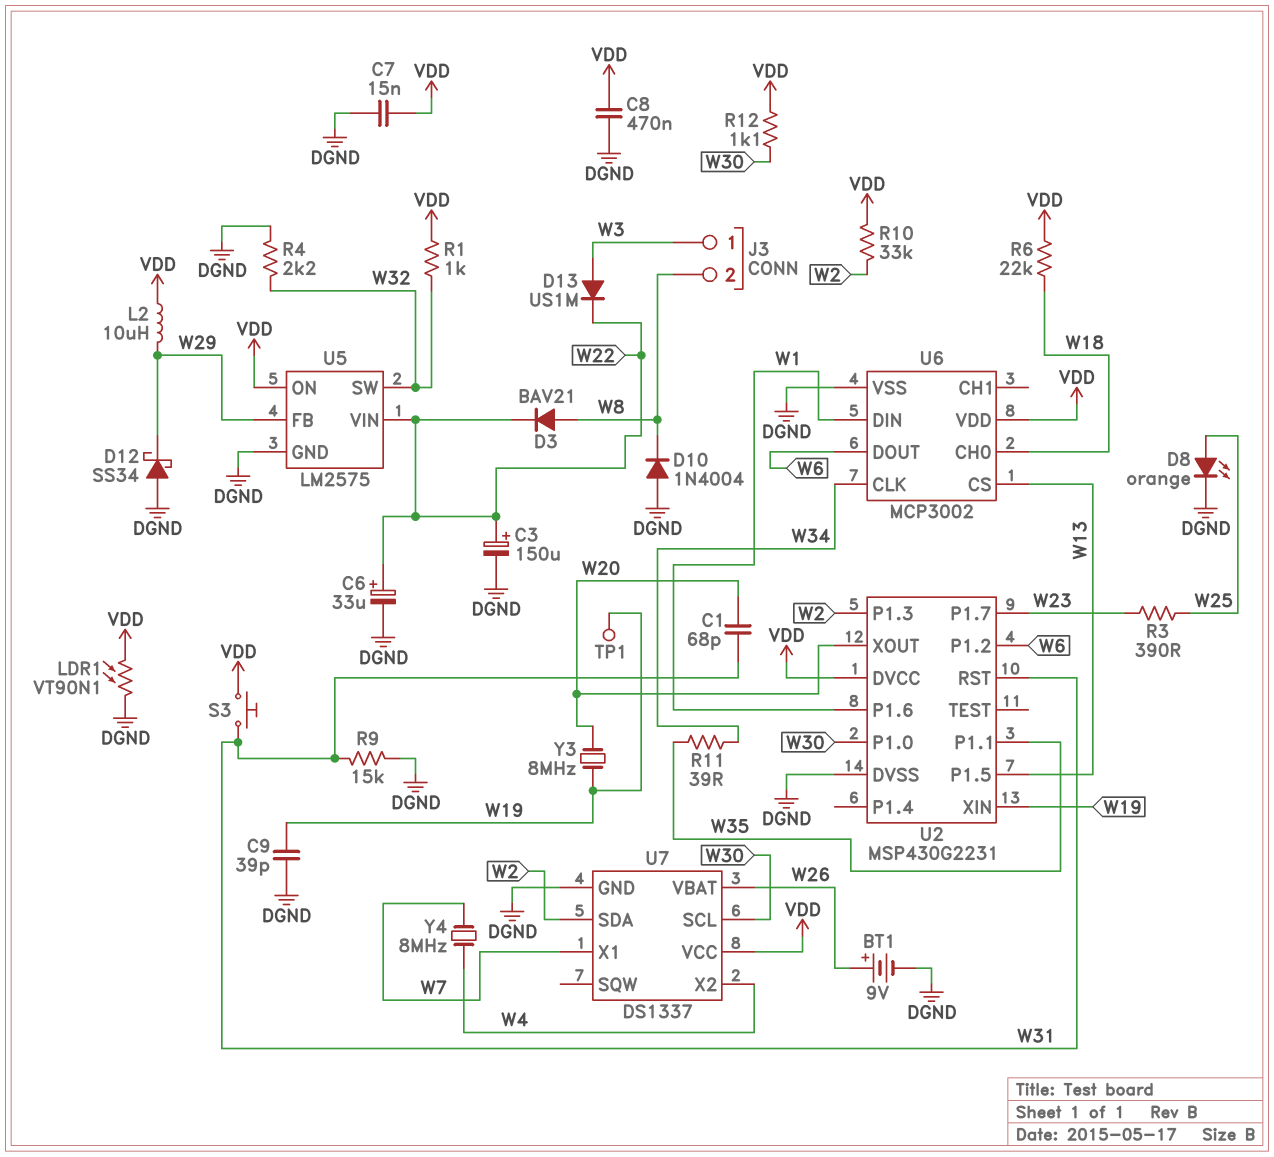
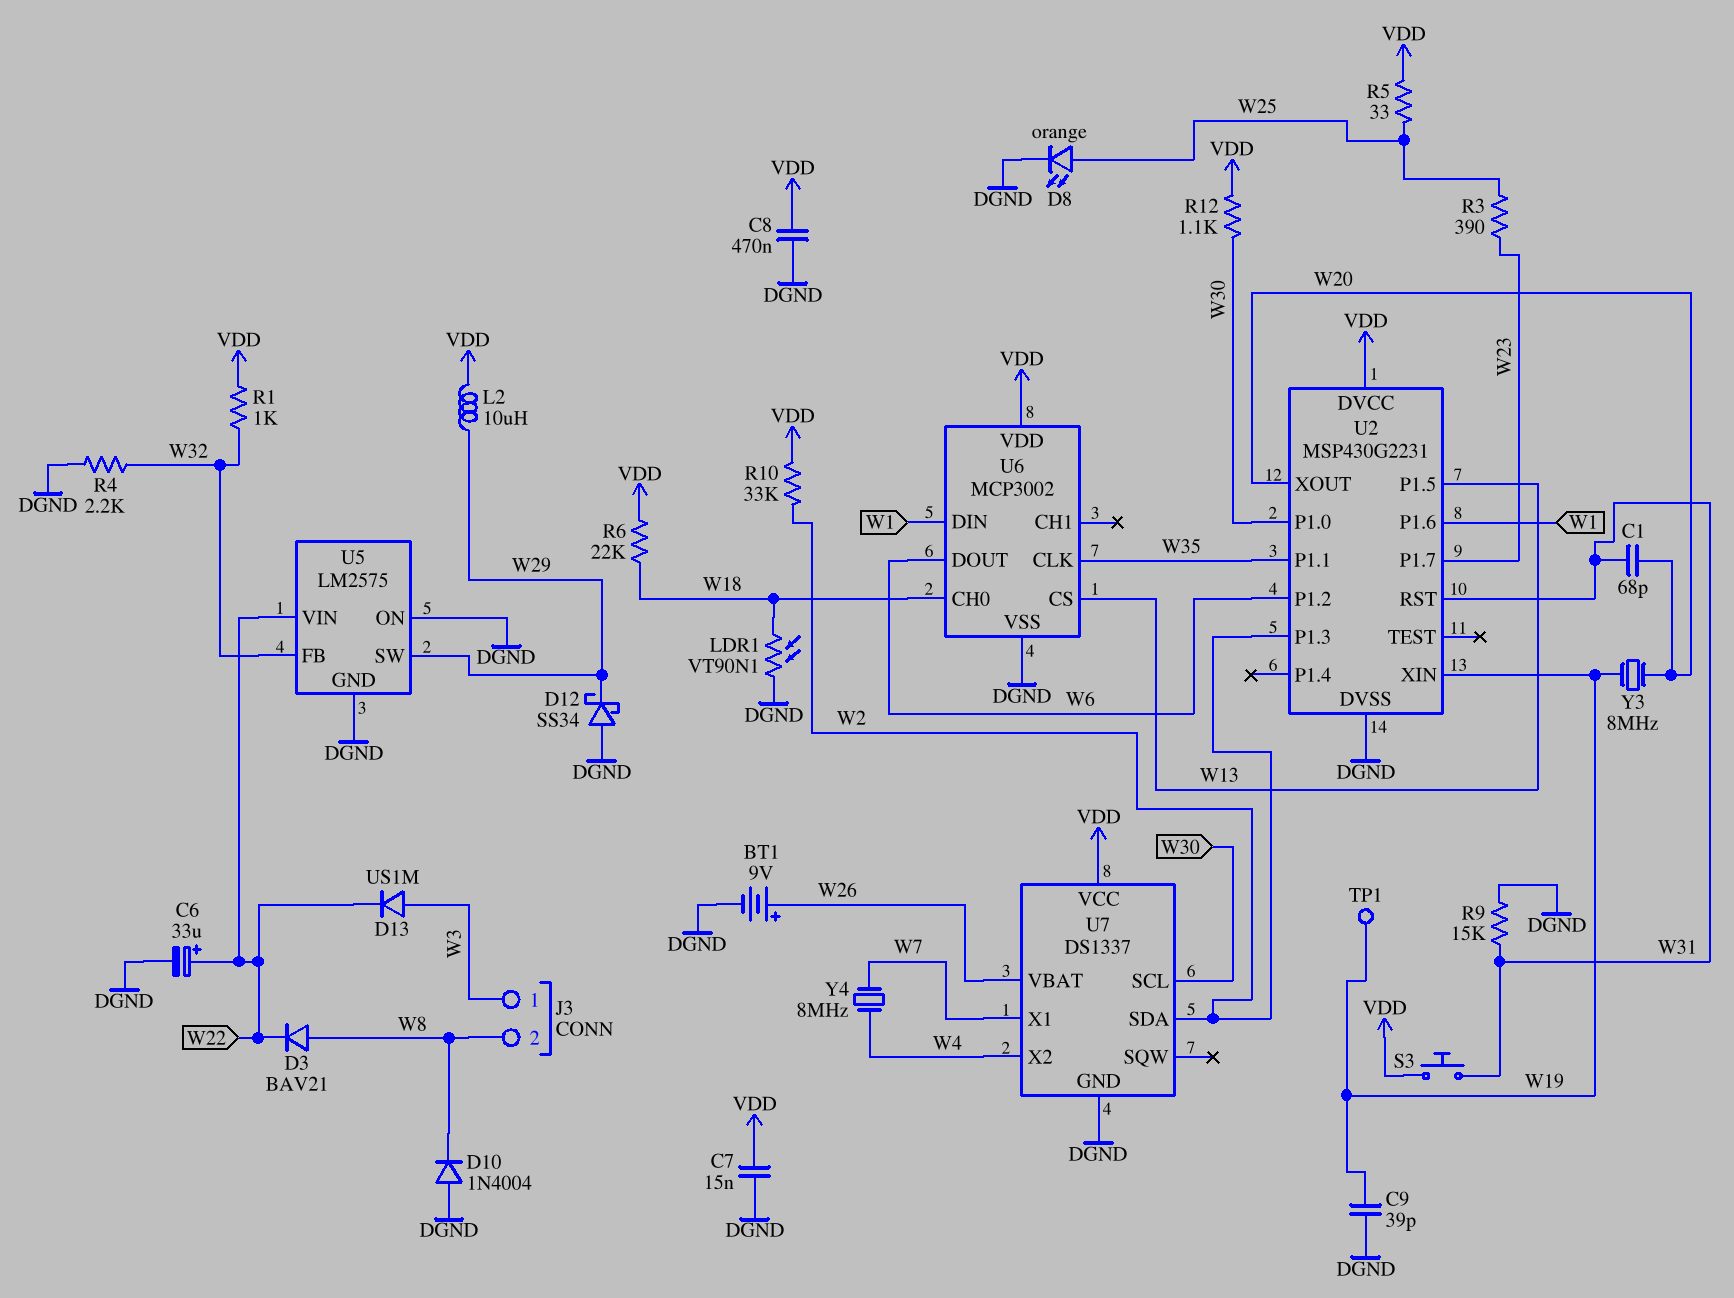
C3: 150uF (plus W22, minus DGND) -> none
LDR1: VT90N1 (DGND, VDD) -> VT90N1 (DGND, W18)
R5: none -> 33 (VDD, W25)
R11: 39 (W34, W35) -> none
U5 pin FB: W29 -> W32
U5 pin ON: VDD -> DGND
U5 pin SW: W32 -> W29
U6 pin CLK: W34 -> W35

